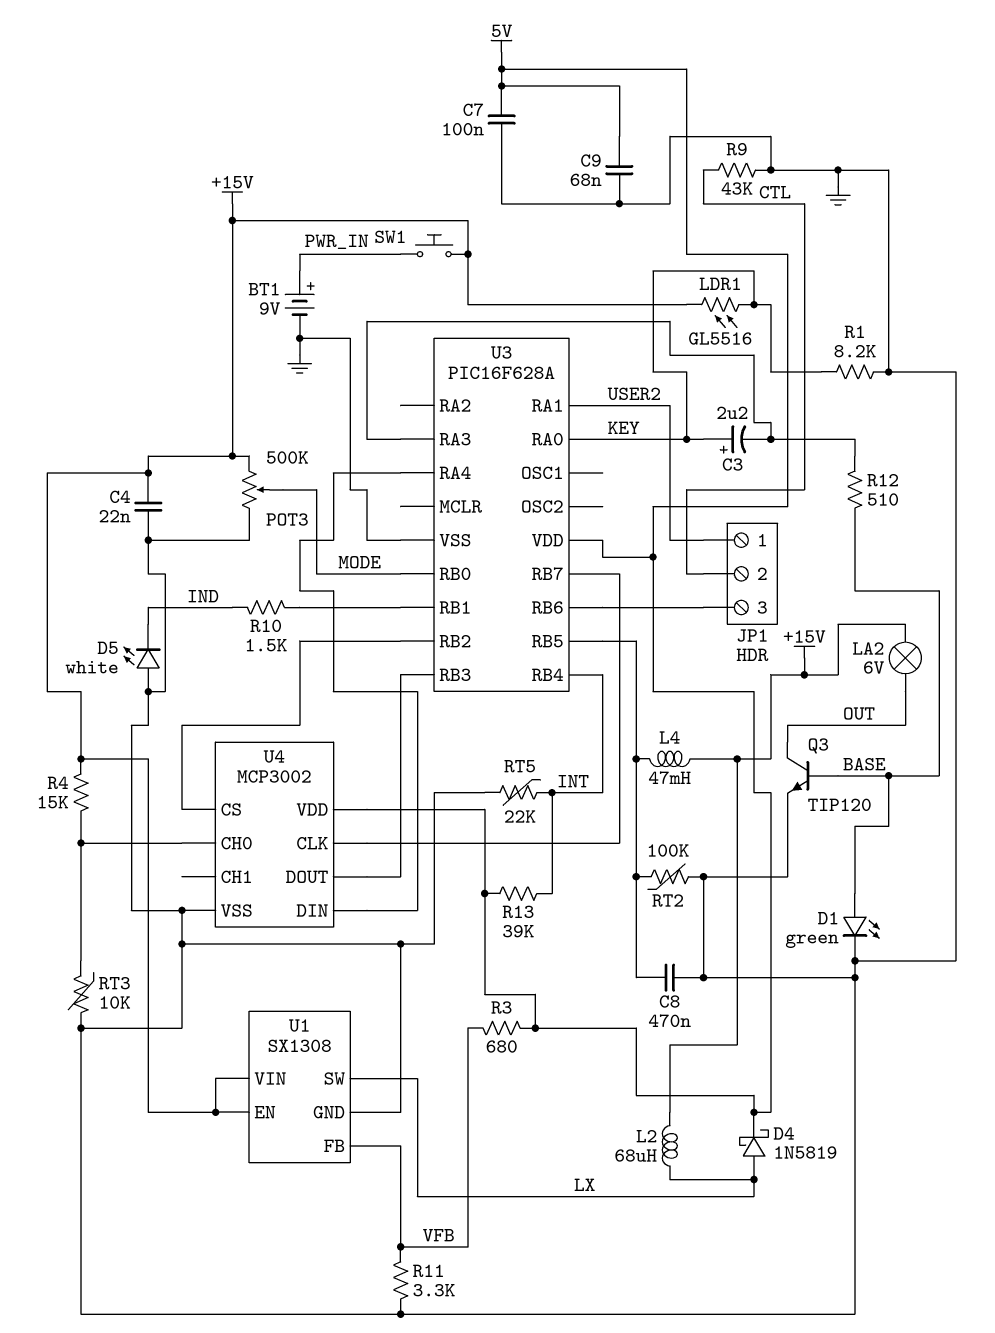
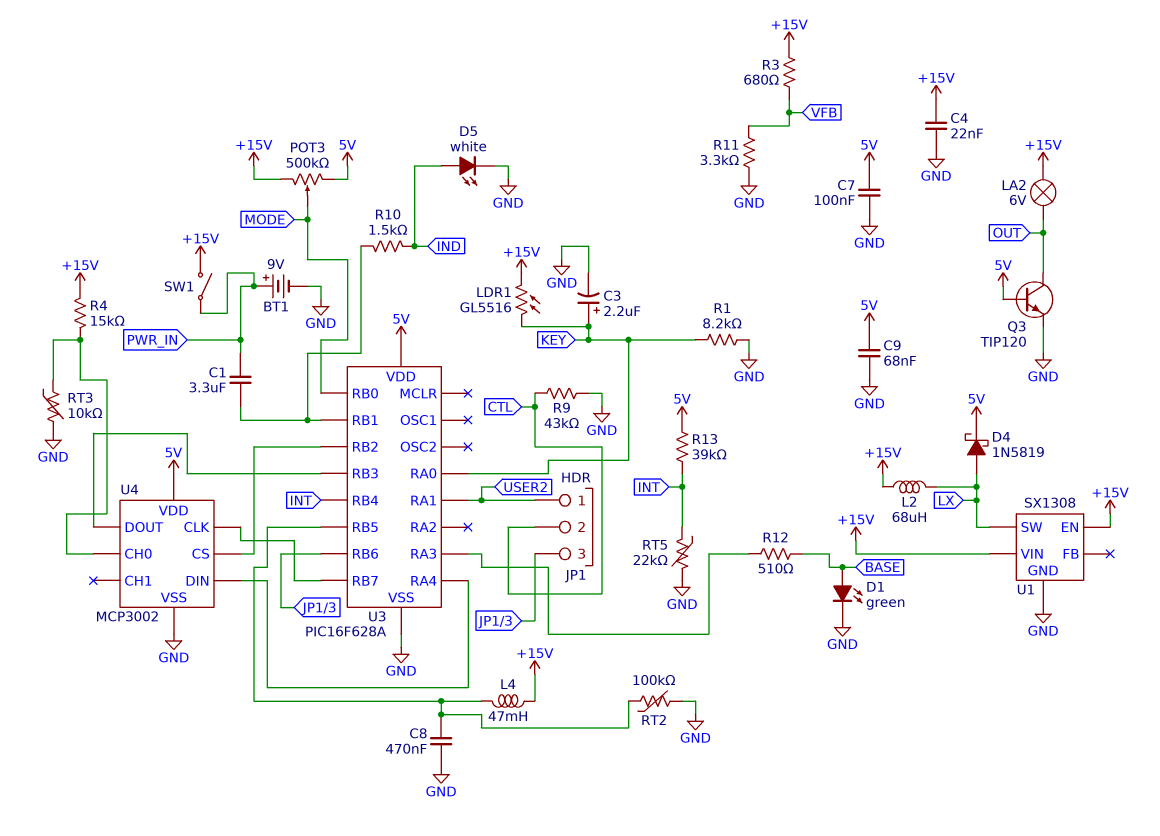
C1: none -> 3.3uF (PWR_IN, U3/RB1)
C3: 2.2uF (plus KEY, minus U3/RA3) -> 2.2uF (plus KEY, minus GND)
D5: LED white (A GND, K IND) -> LED white (A IND, K GND)
POT3: 500k (+15V, GND, wiper MODE) -> 500k (+15V, 5V, wiper MODE)
Q3: NPN TIP120 (B BASE, C OUT, E GND) -> NPN TIP120 (B 5V, C OUT, E GND)
R3: 680 (5V, VFB) -> 680 (+15V, VFB)
SW1: button (+15V, PWR_IN) -> switch (+15V, PWR_IN)
U1 pin FB: VFB -> none

